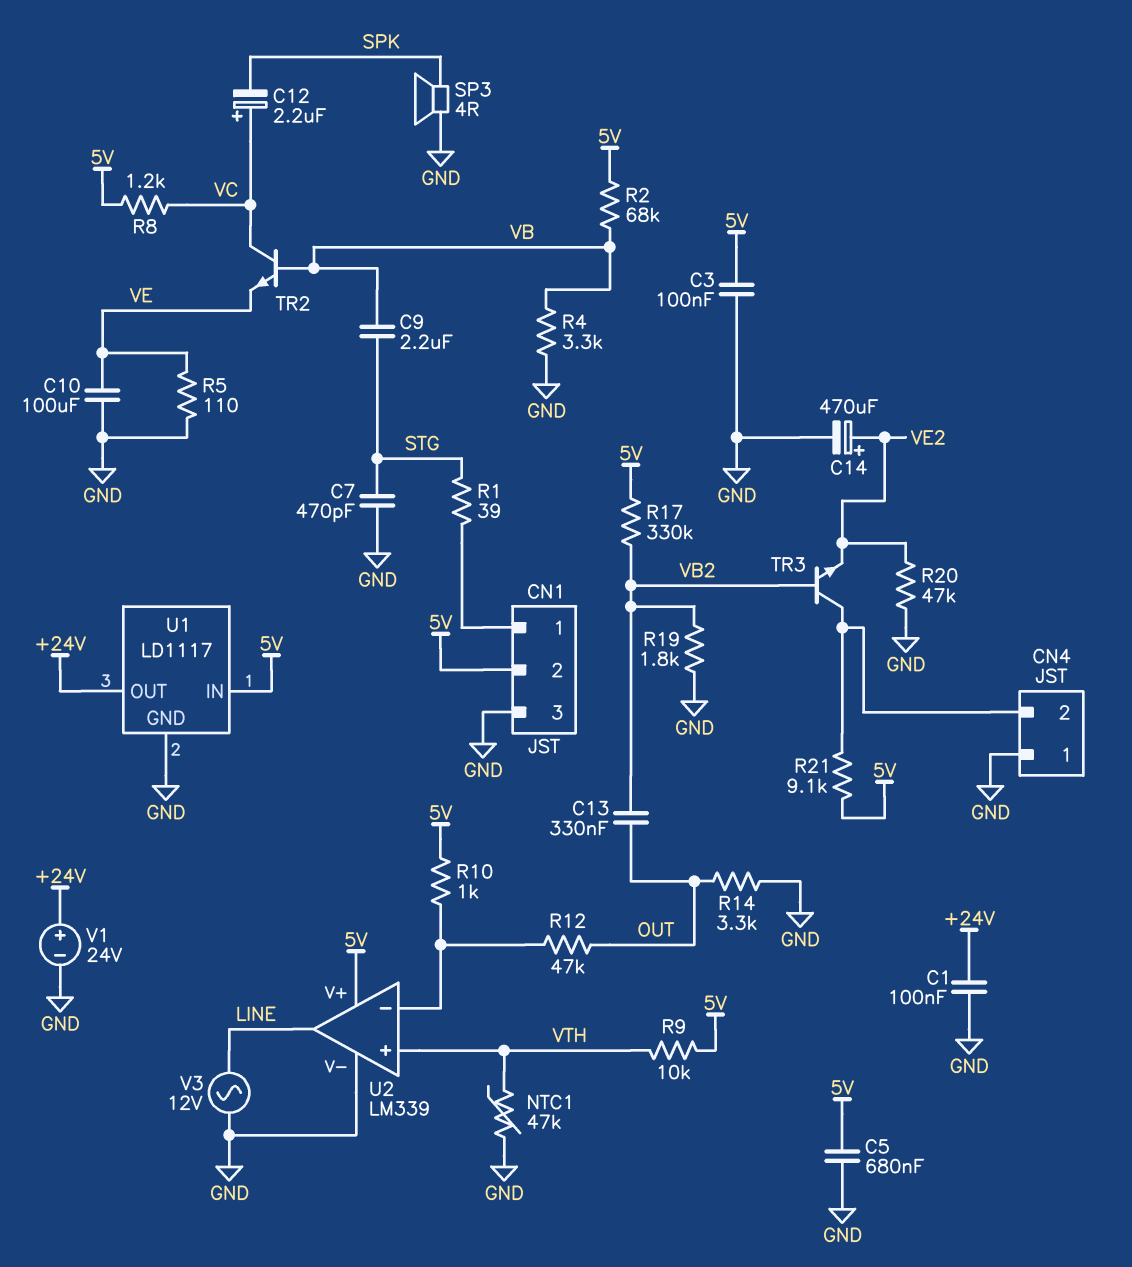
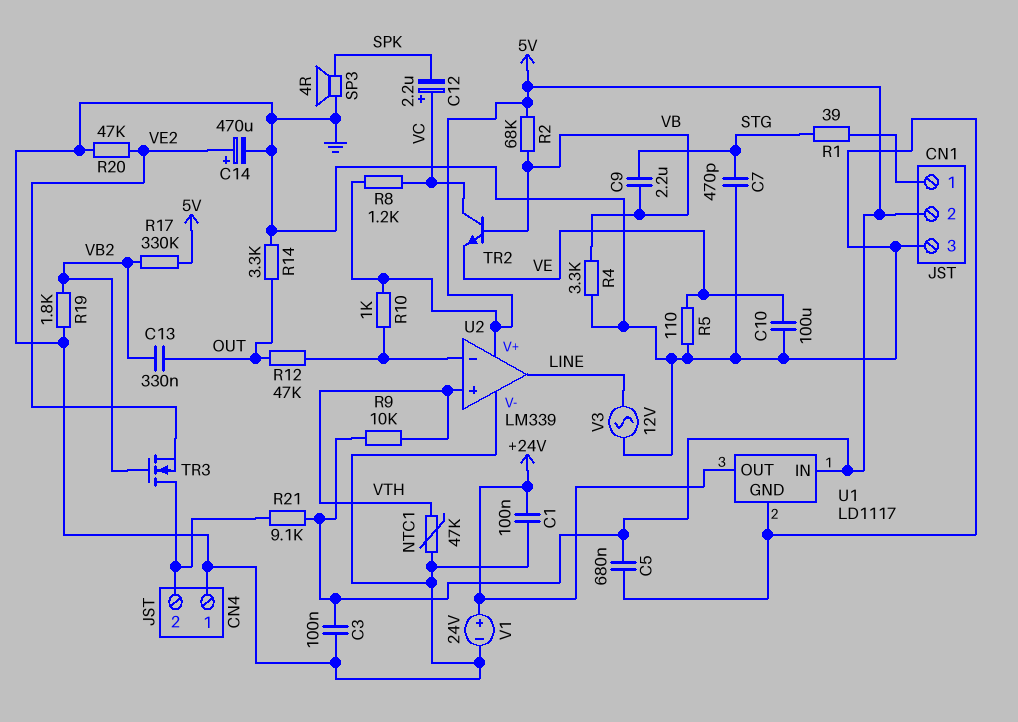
TR3: NPN (B VB2, C CN4/2, E VE2) -> NMOS (G VB2, D CN4/2, S VE2)

